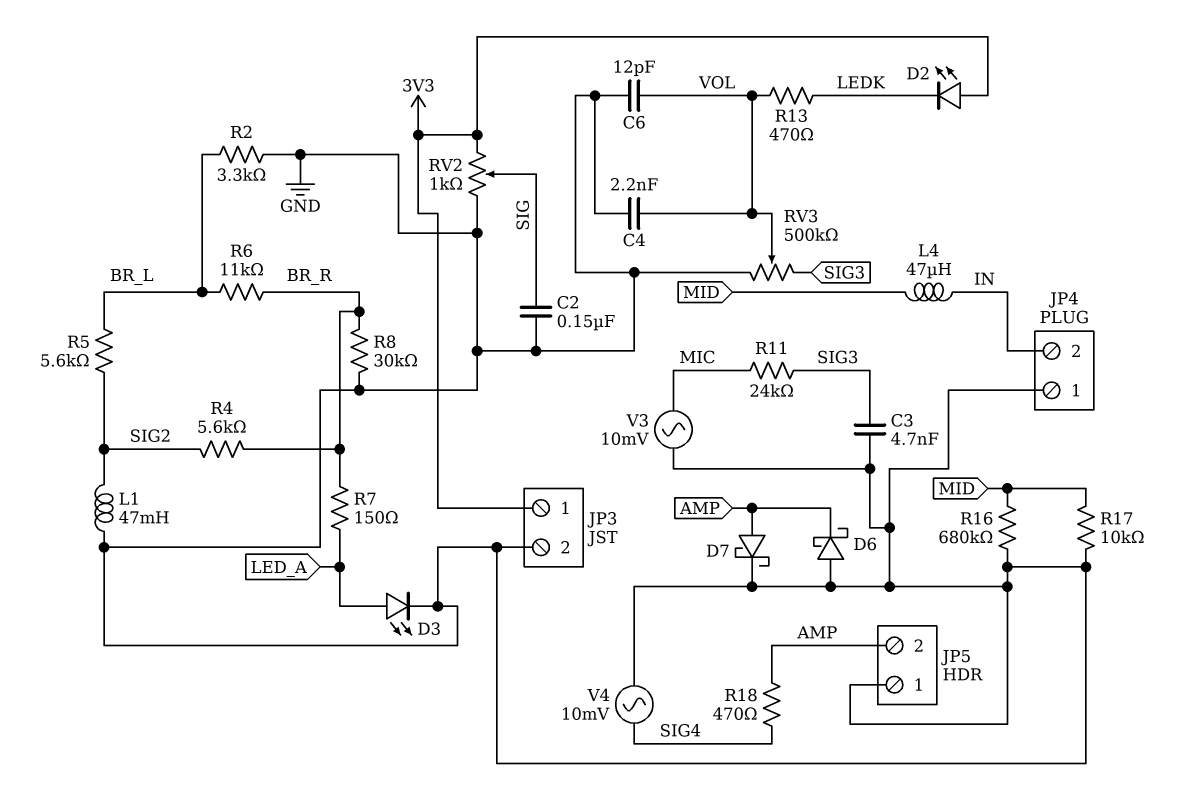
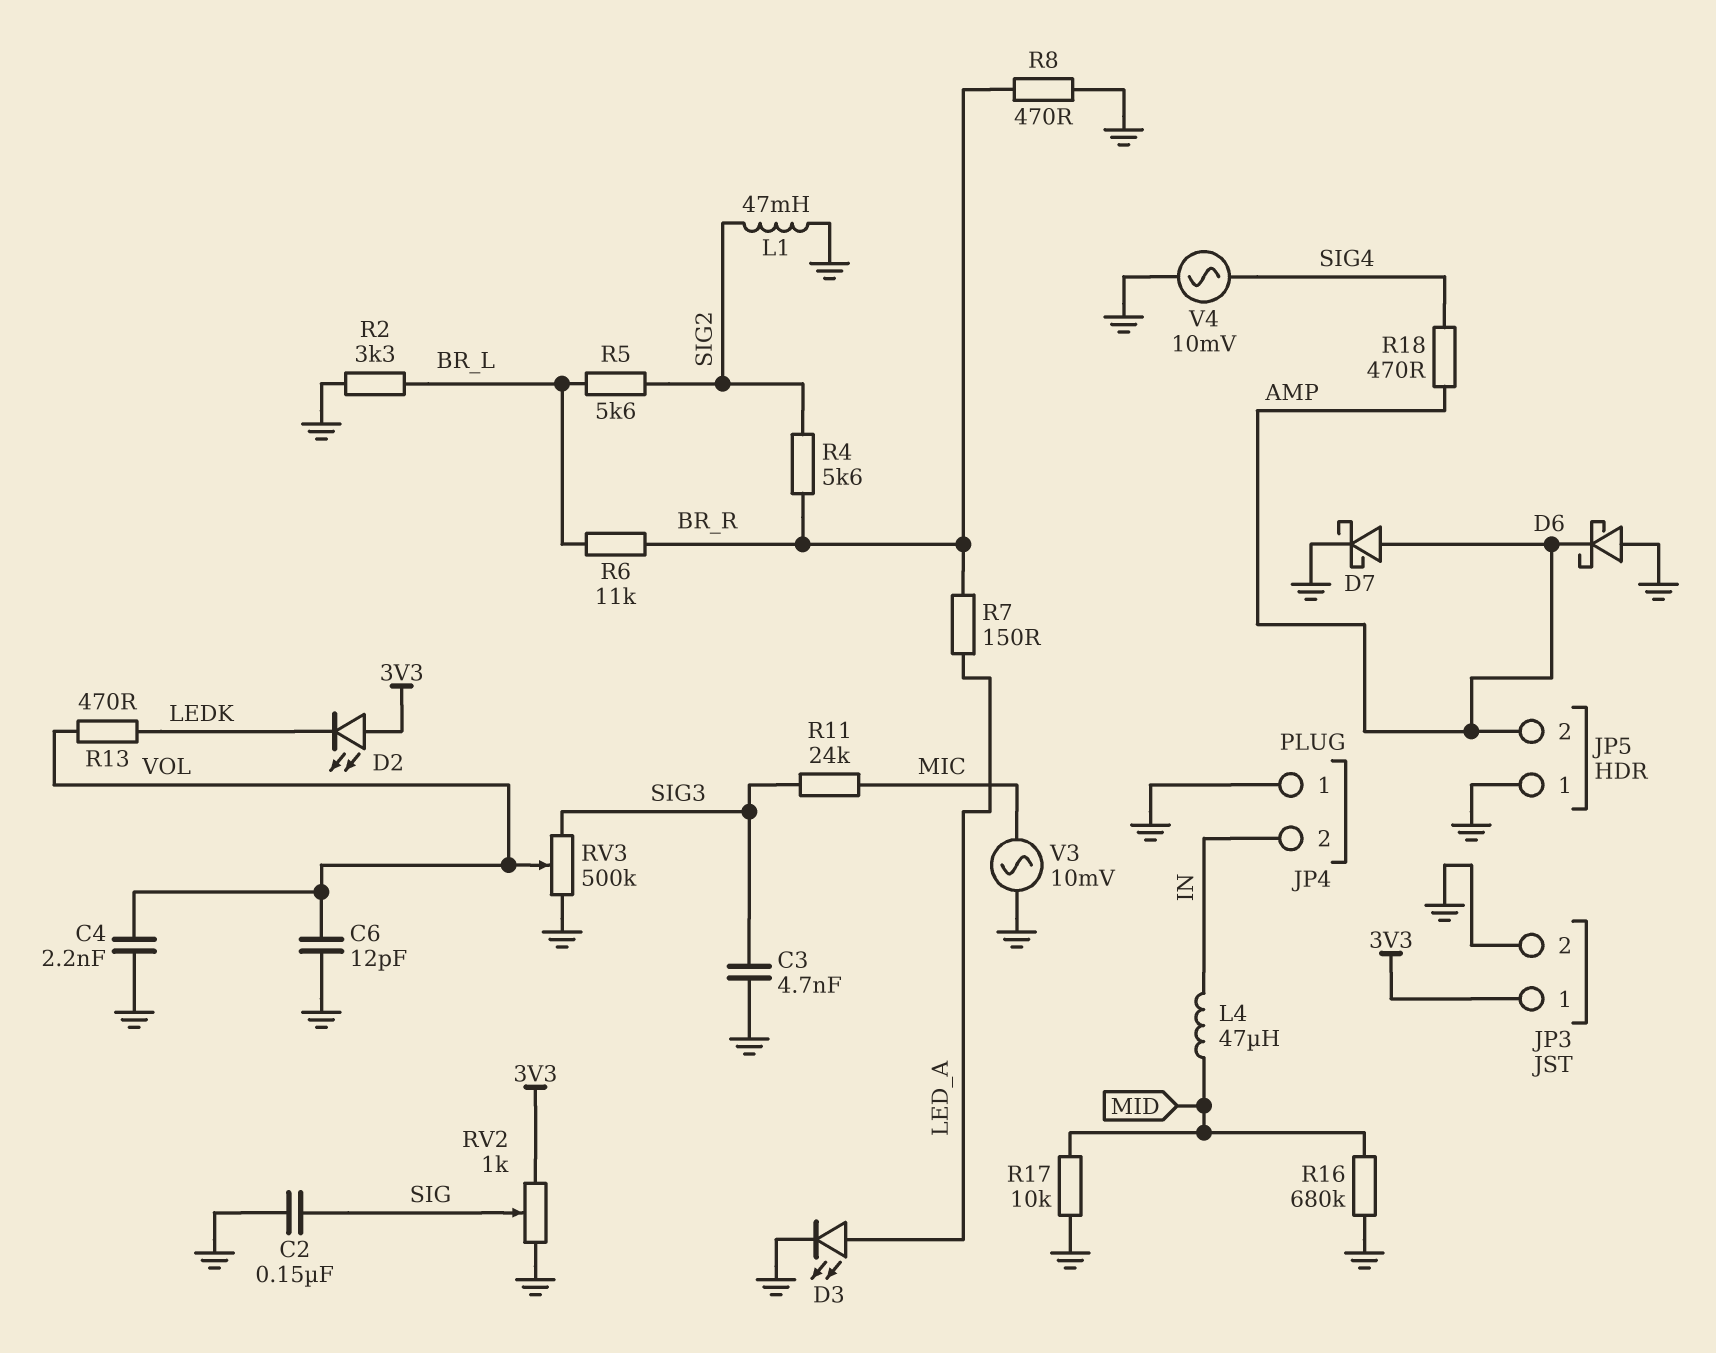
R8: 30k (BR_R, GND) -> 470 (BR_R, GND)

